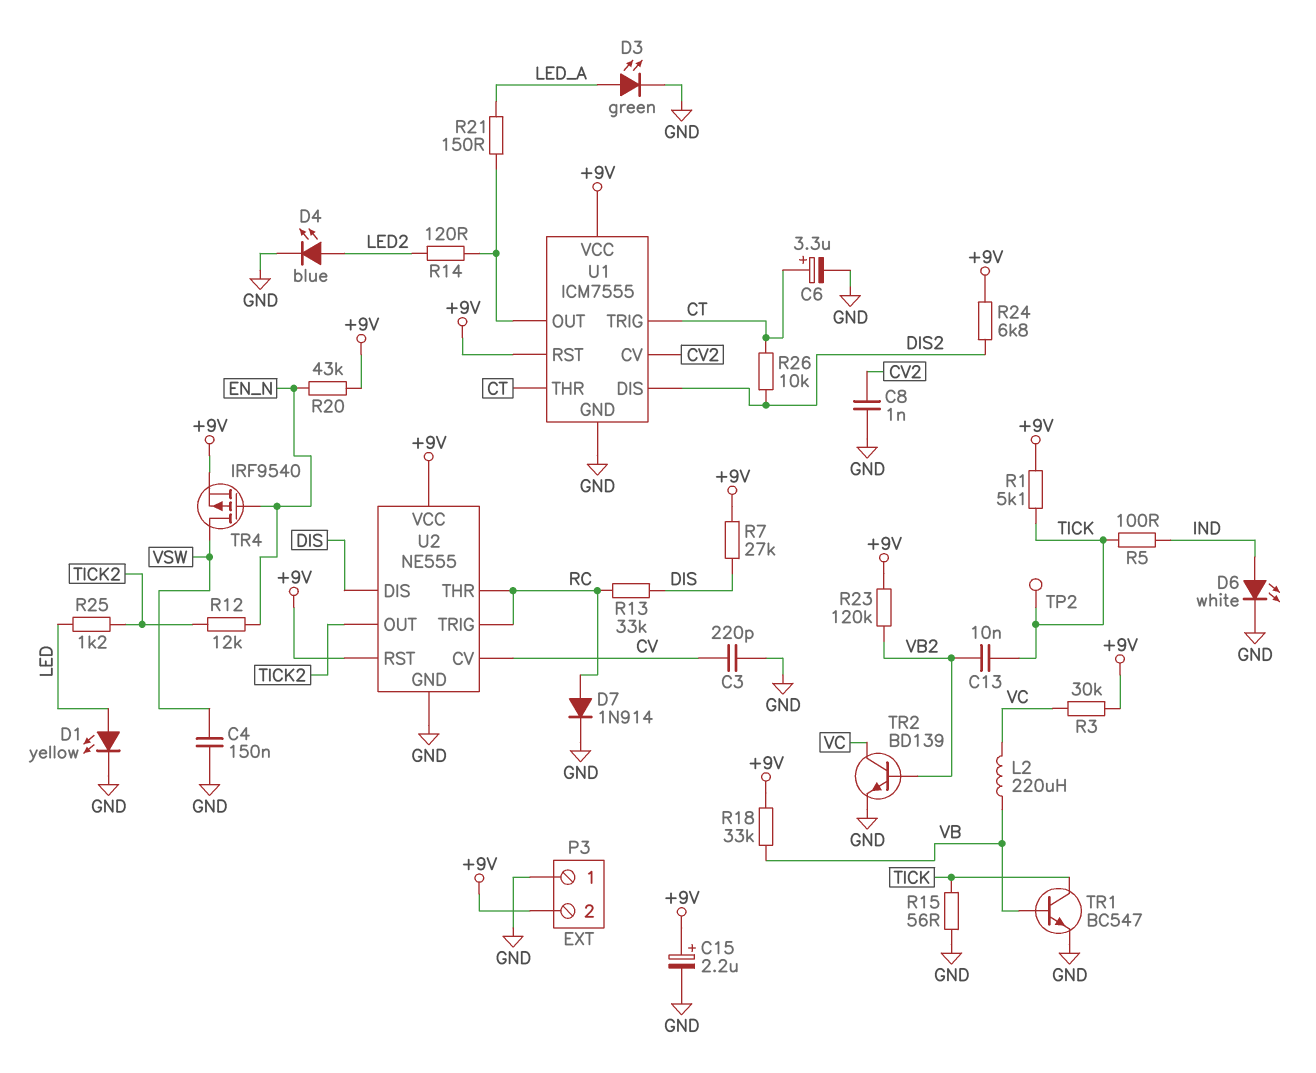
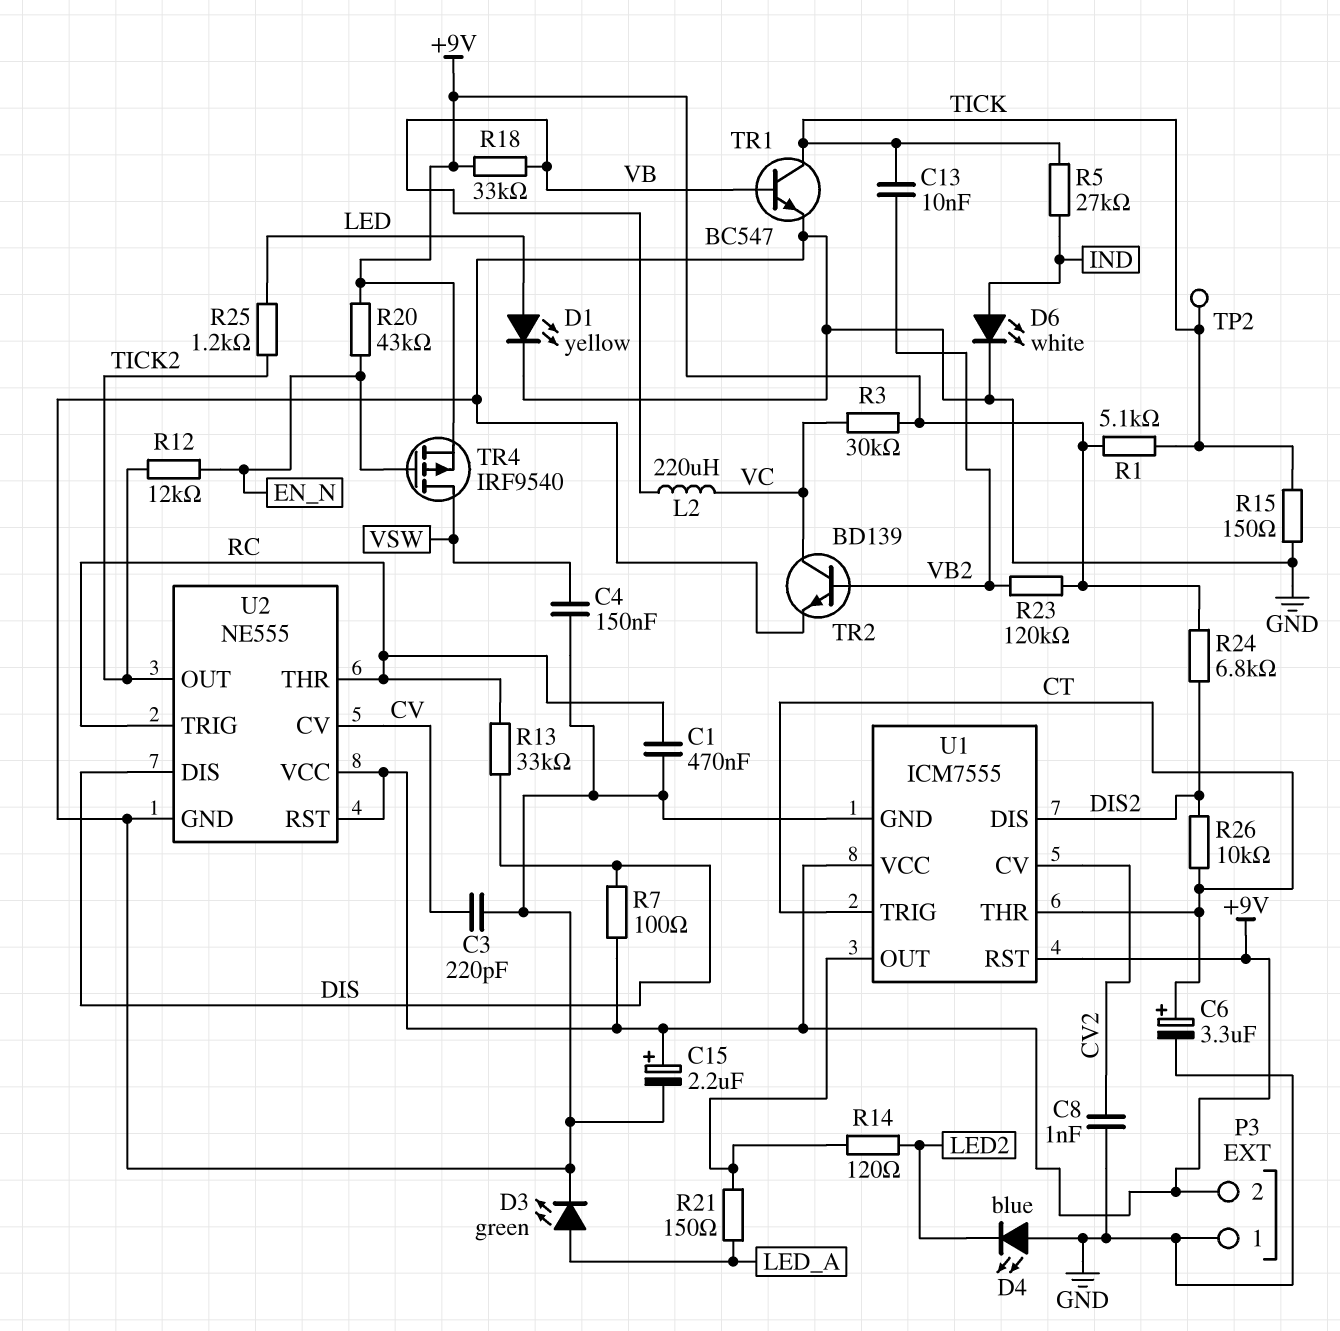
C1: none -> 470nF (GND, RC)
D4: LED blue (A LED2, K GND) -> LED blue (A GND, K LED2)
D7: diode 1N914 (A RC, K GND) -> none
R5: 100 (IND, TICK) -> 27k (IND, TICK)
R7: 27k (+9V, DIS) -> 100 (+9V, DIS)
R15: 56 (GND, TICK) -> 150 (GND, TICK)

